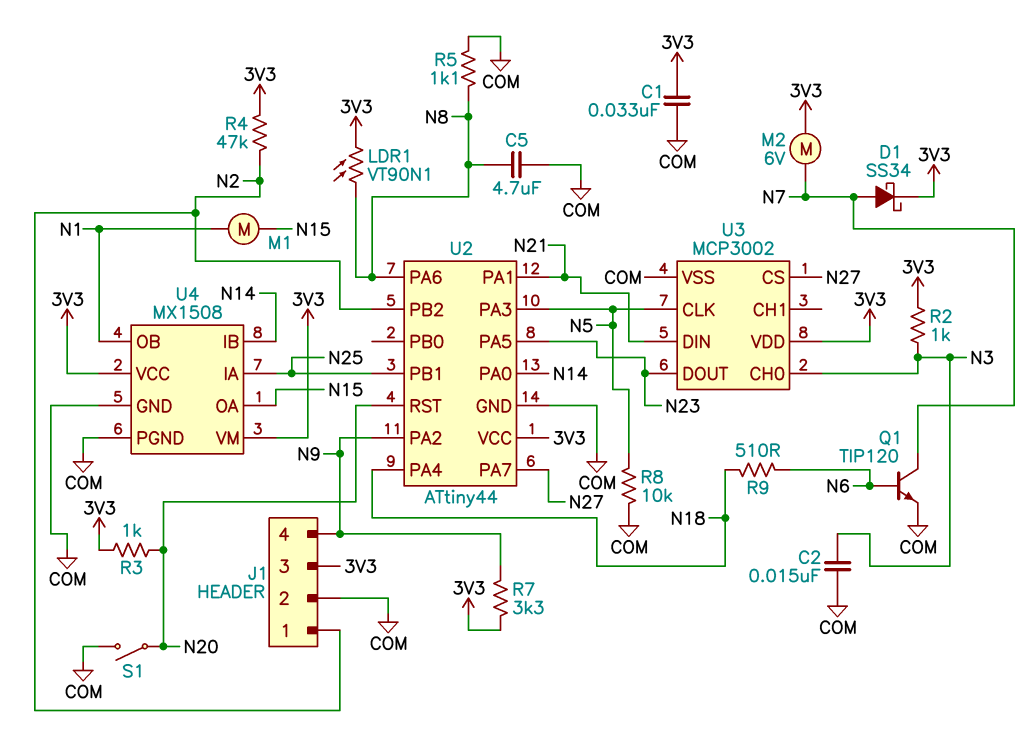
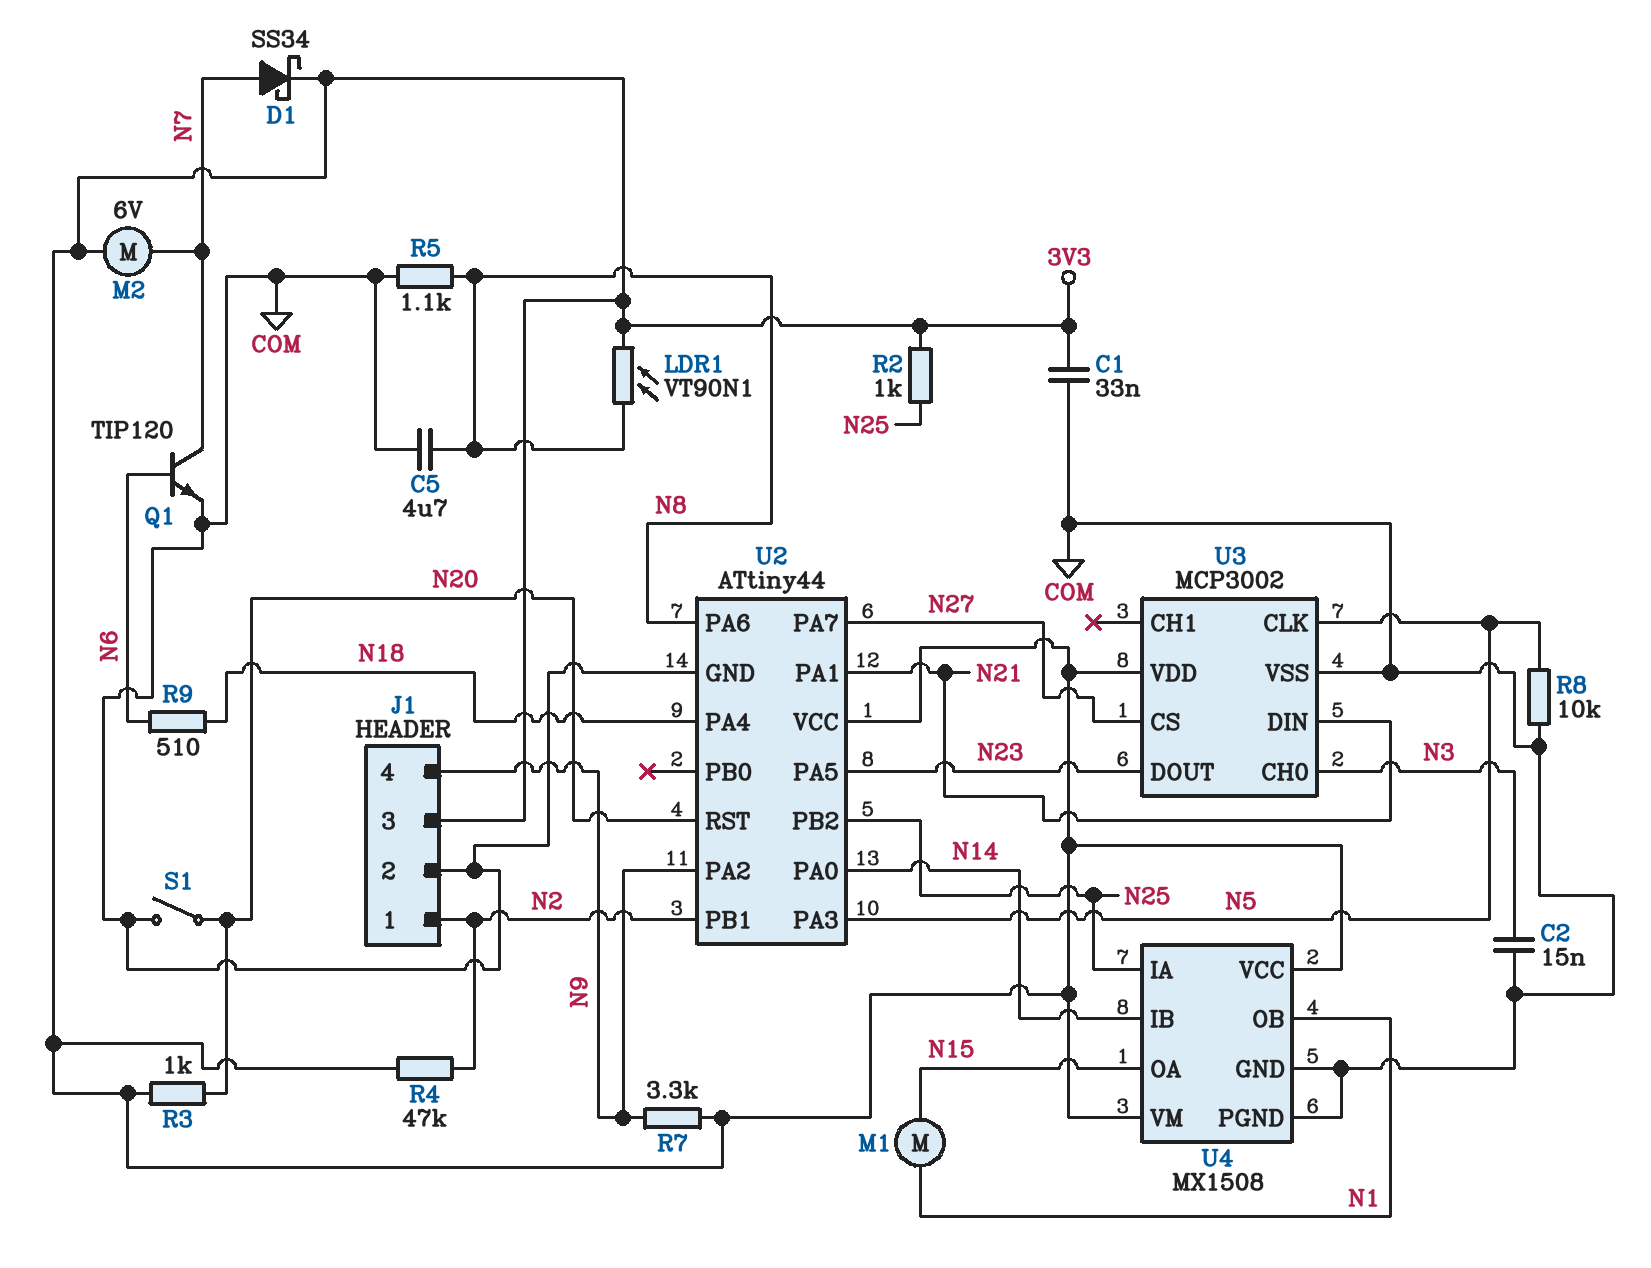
R2: 1k (3V3, N3) -> 1k (3V3, N25)
U2 pin PB1: N25 -> N2
U2 pin PB2: N2 -> N25

